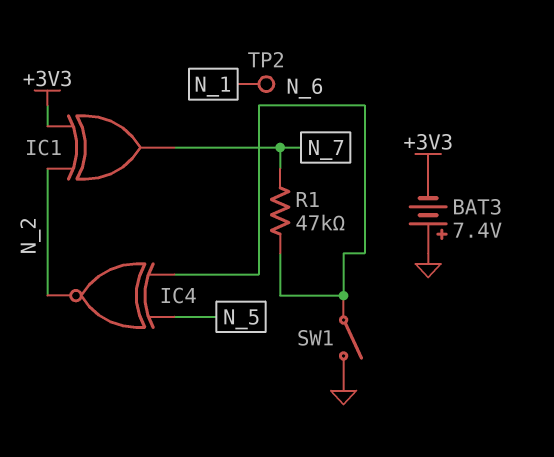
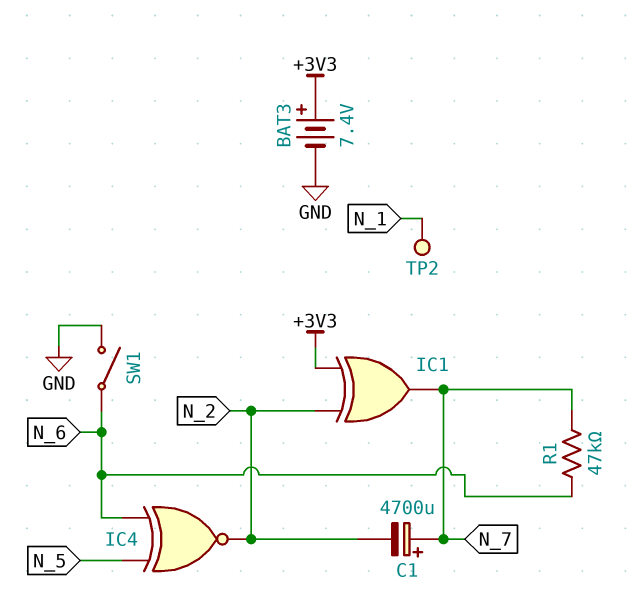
BAT3: 7.4V (plus GND, minus +3V3) -> 7.4V (plus +3V3, minus GND)
C1: none -> 4700uF (plus N_7, minus N_2)

